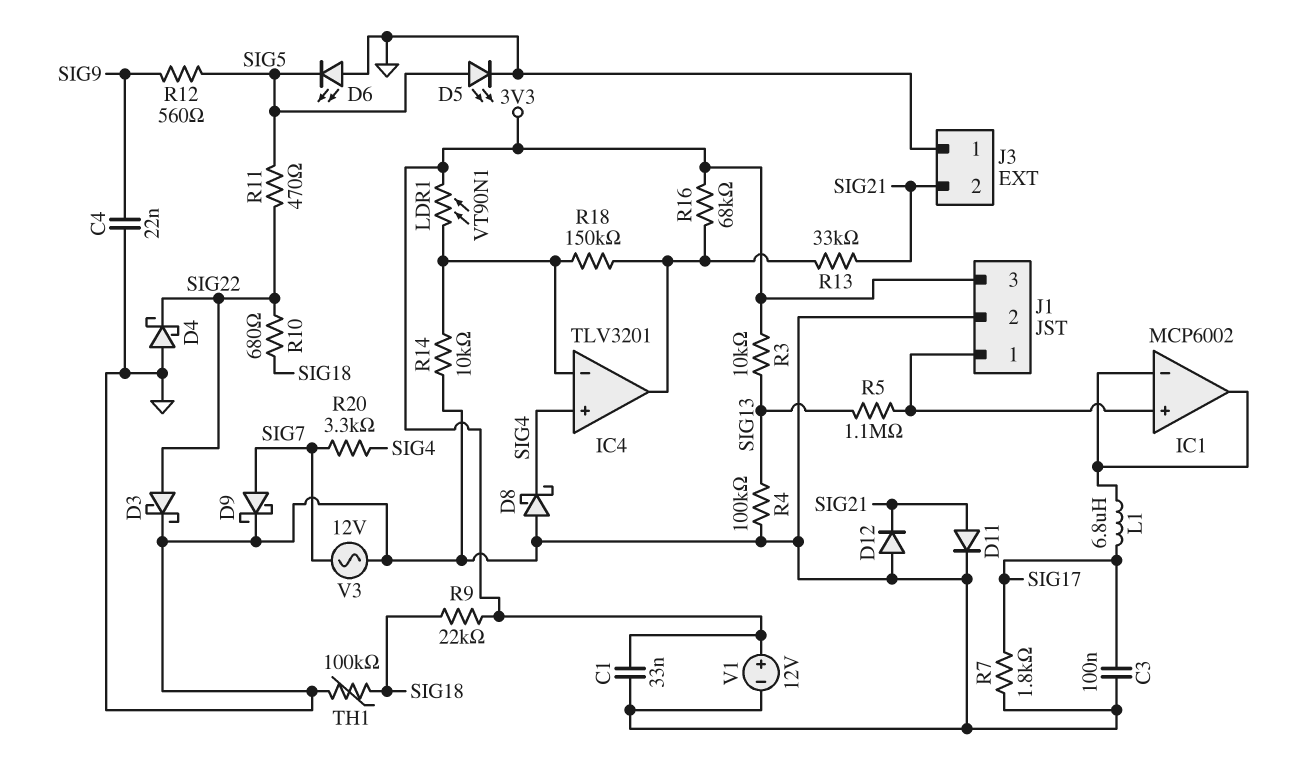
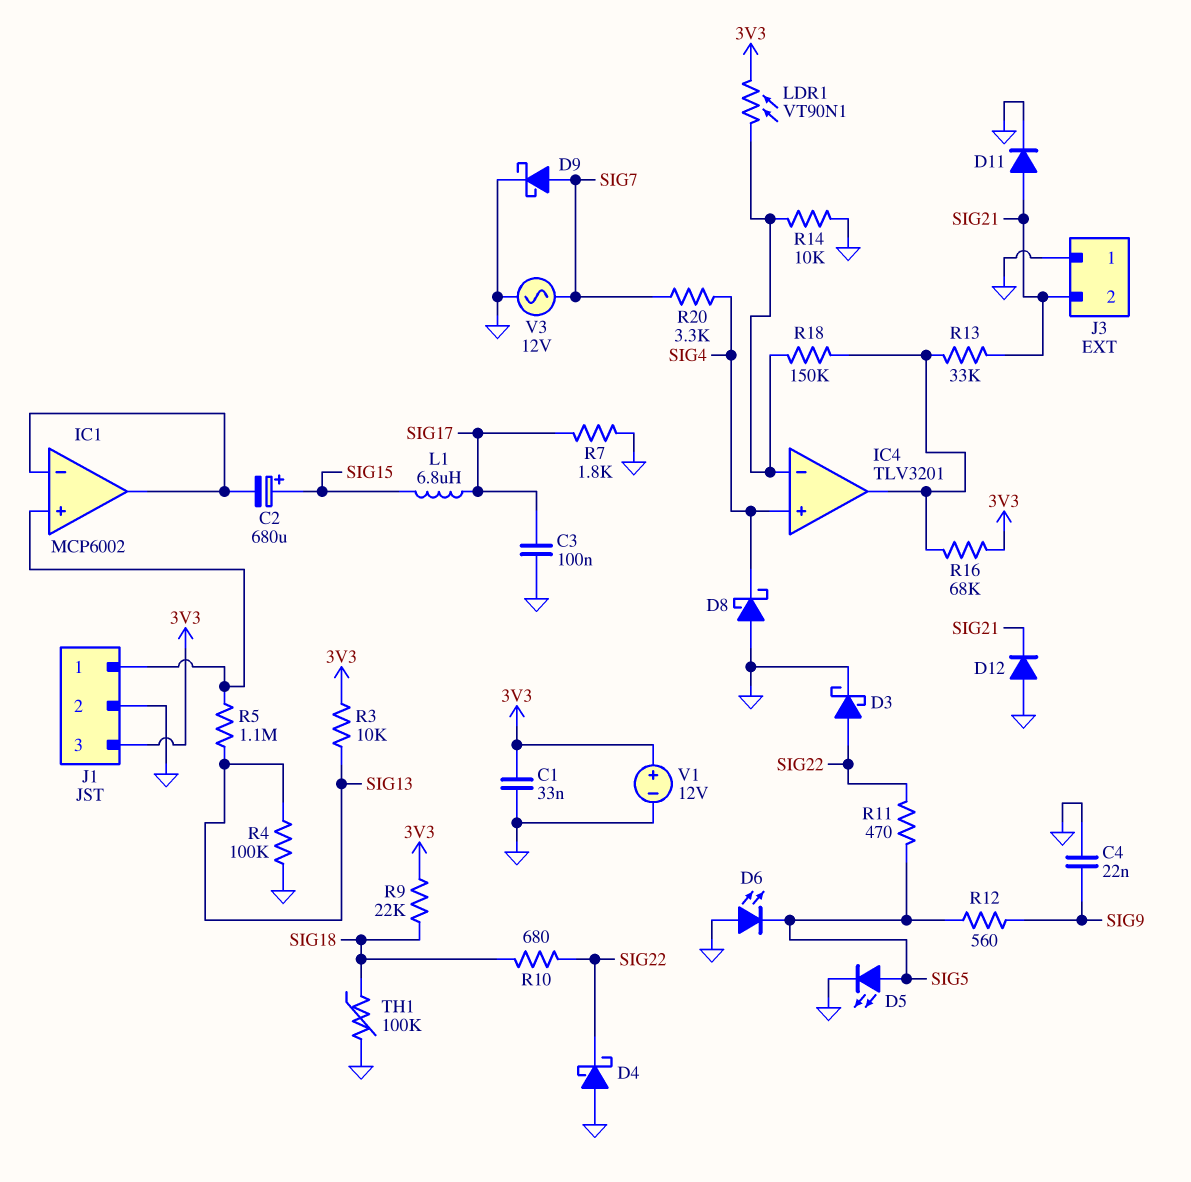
C2: none -> 680uF (plus SIG15, minus IC1/in-)
L1: 6.8uH (IC1/in-, SIG17) -> 6.8uH (SIG15, SIG17)

